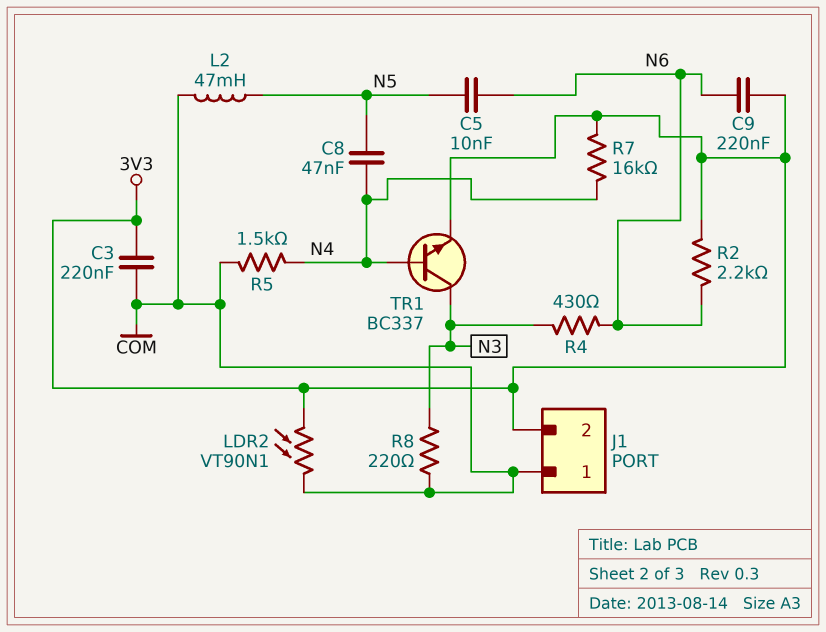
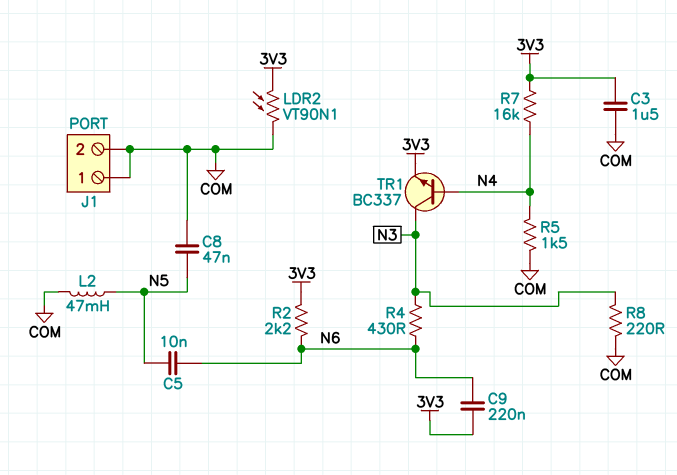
C3: 220nF (3V3, COM) -> 1.5uF (3V3, COM)
C8: 47nF (N4, N5) -> 47nF (COM, N5)
J1 pin 2: 3V3 -> COM

